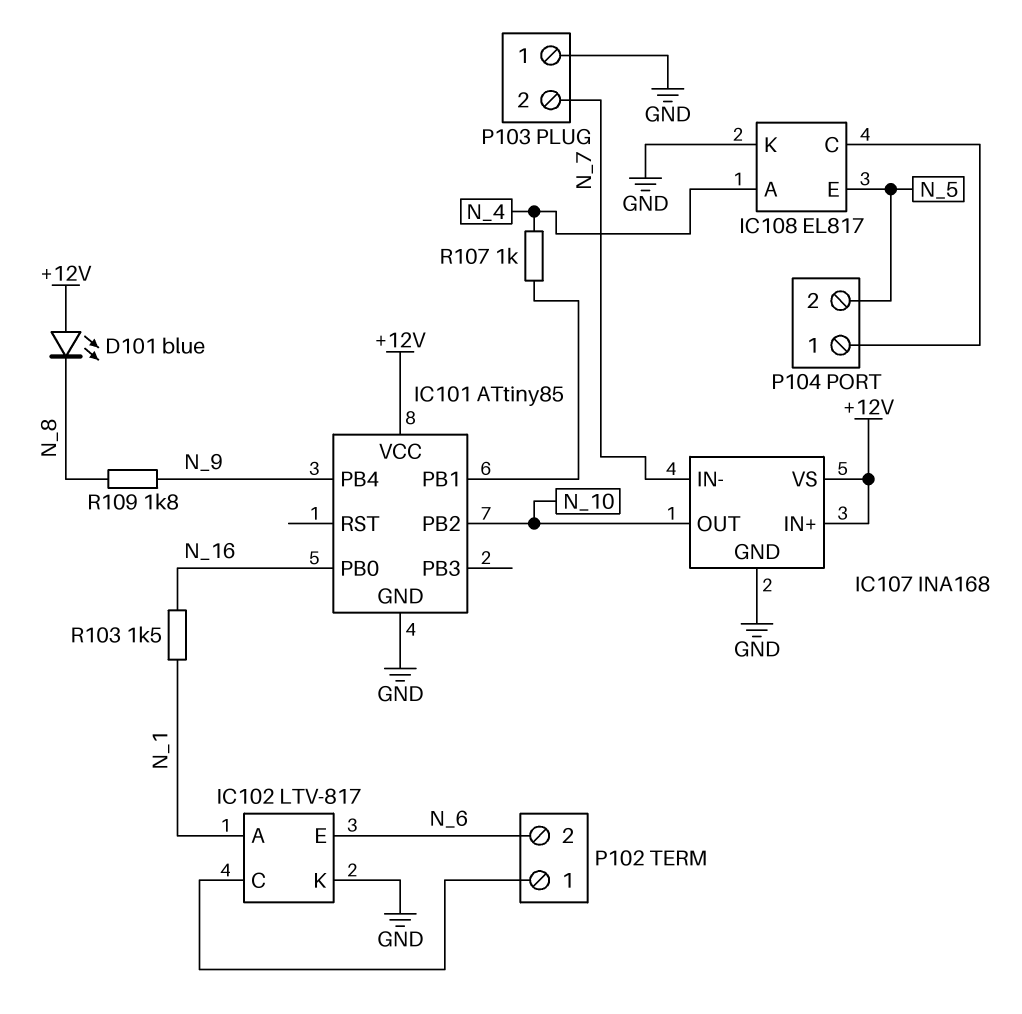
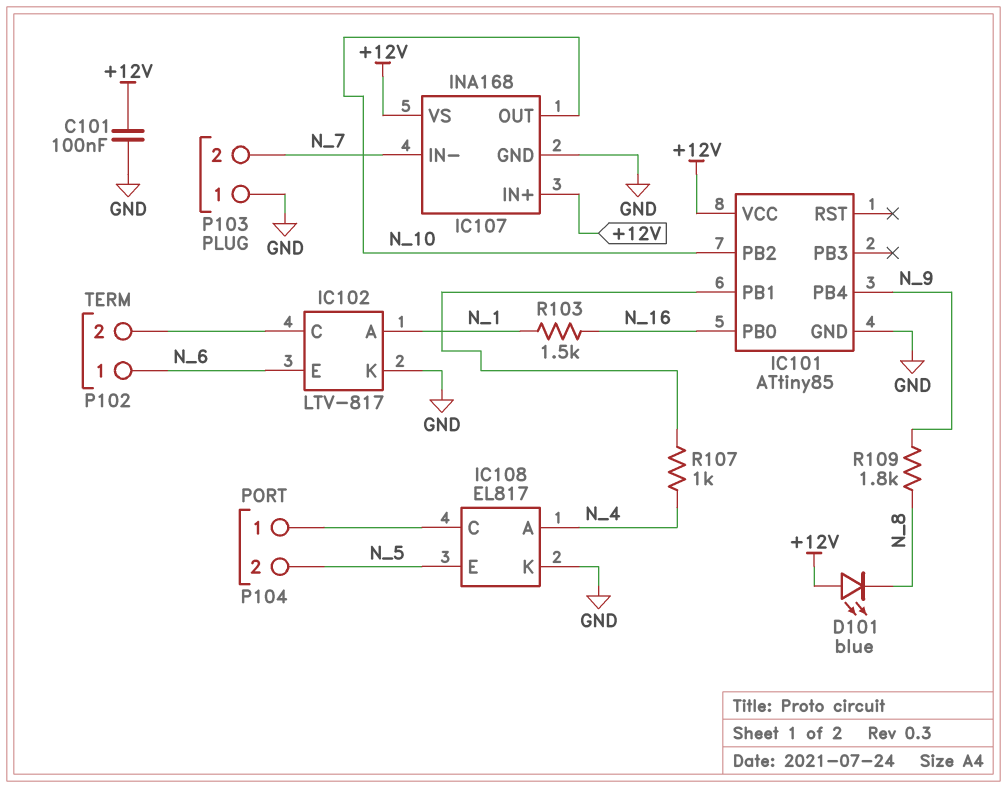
C101: none -> 100nF (+12V, GND)
P102 pin 1: IC102/C -> N_6
P102 pin 2: N_6 -> IC102/C

